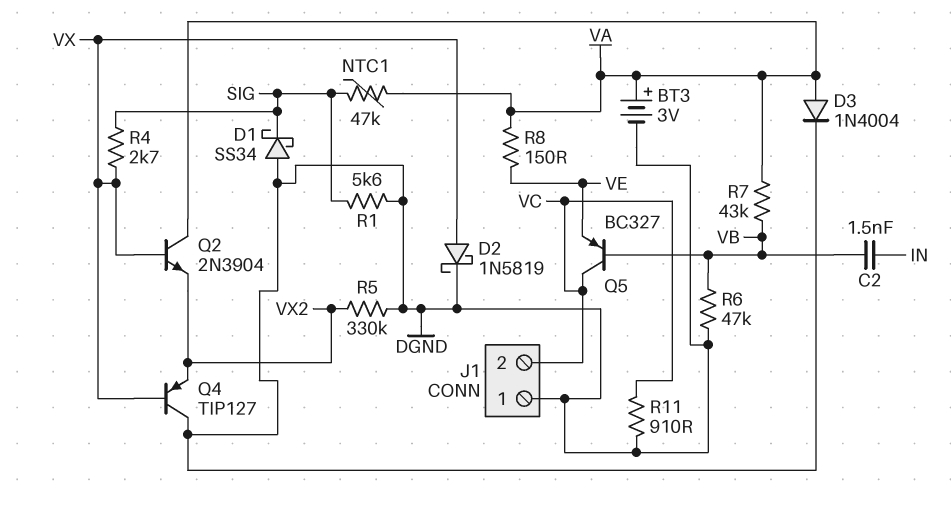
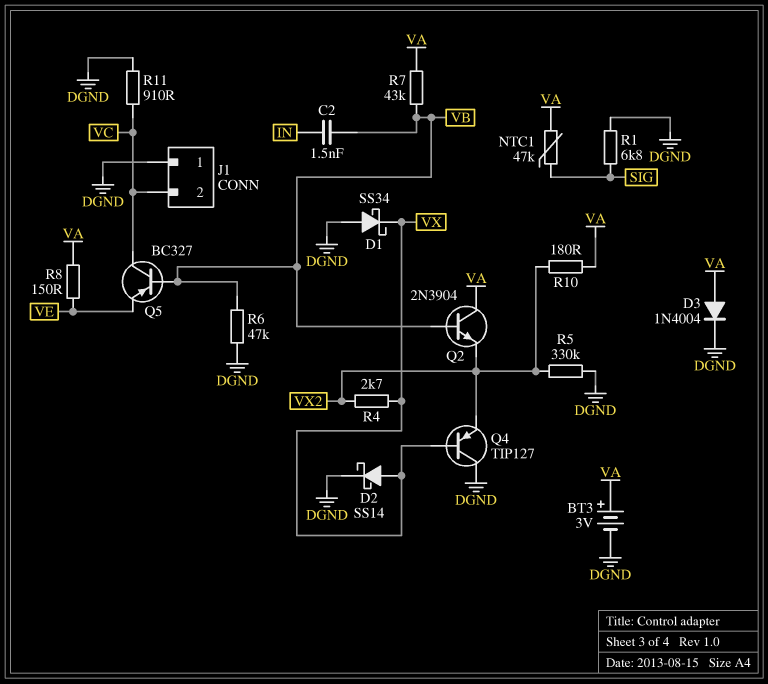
D1: schottky SS34 (A DGND, K SIG) -> schottky SS34 (A DGND, K VX)
D2: schottky 1N5819 (A VX, K DGND) -> schottky SS14 (A VX, K DGND)
Q2: NPN 2N3904 (B VX, C VA, E VX2) -> NPN 2N3904 (B VB, C VA, E VX2)
R1: 5.6k (DGND, SIG) -> 6.8k (DGND, SIG)
R4: 2.7k (SIG, VX) -> 2.7k (VX, VX2)
R10: none -> 180 (VA, VX2)

